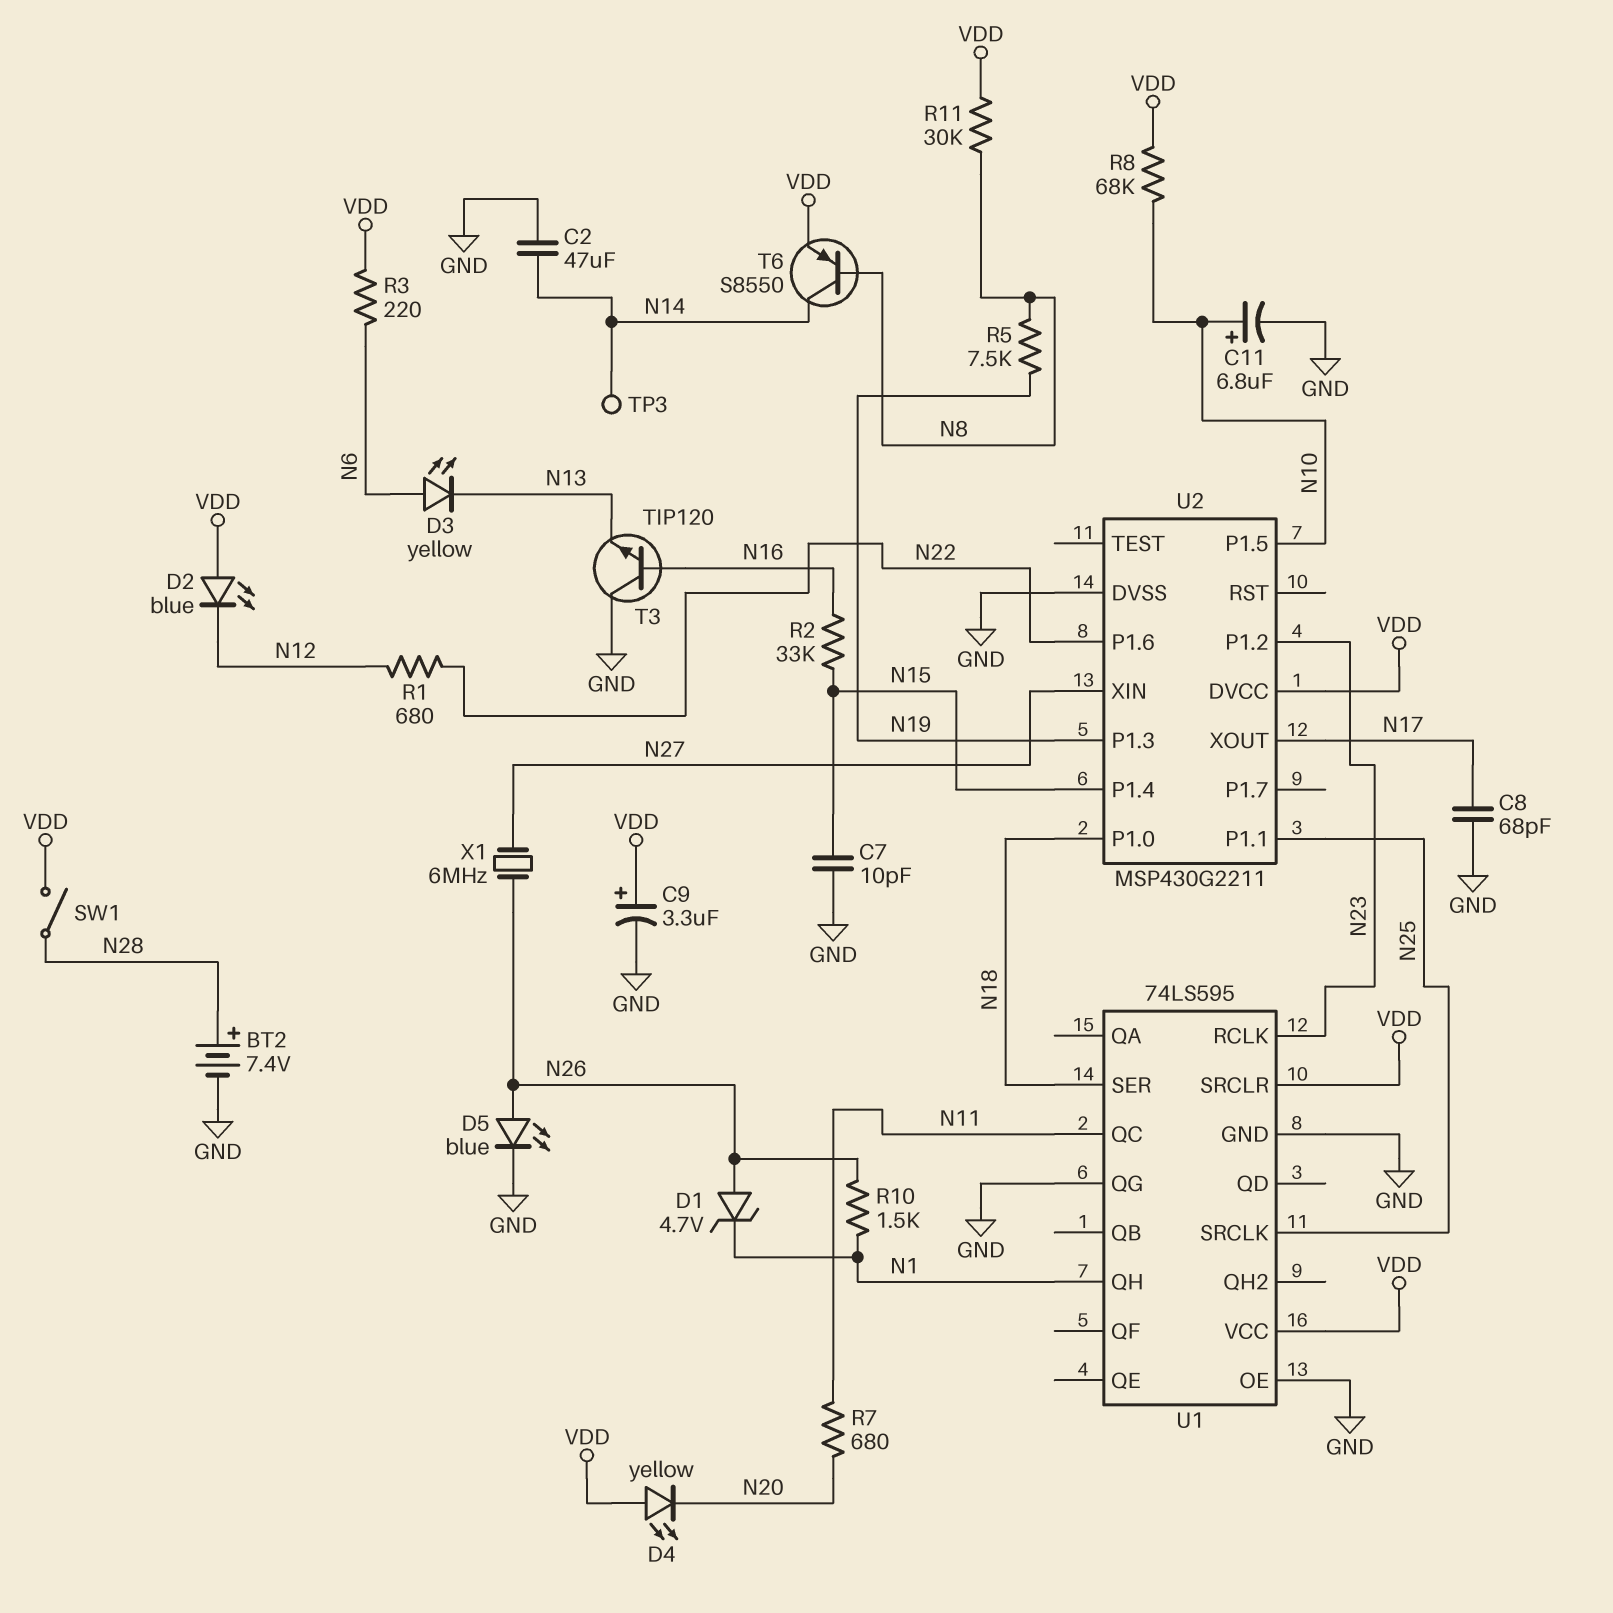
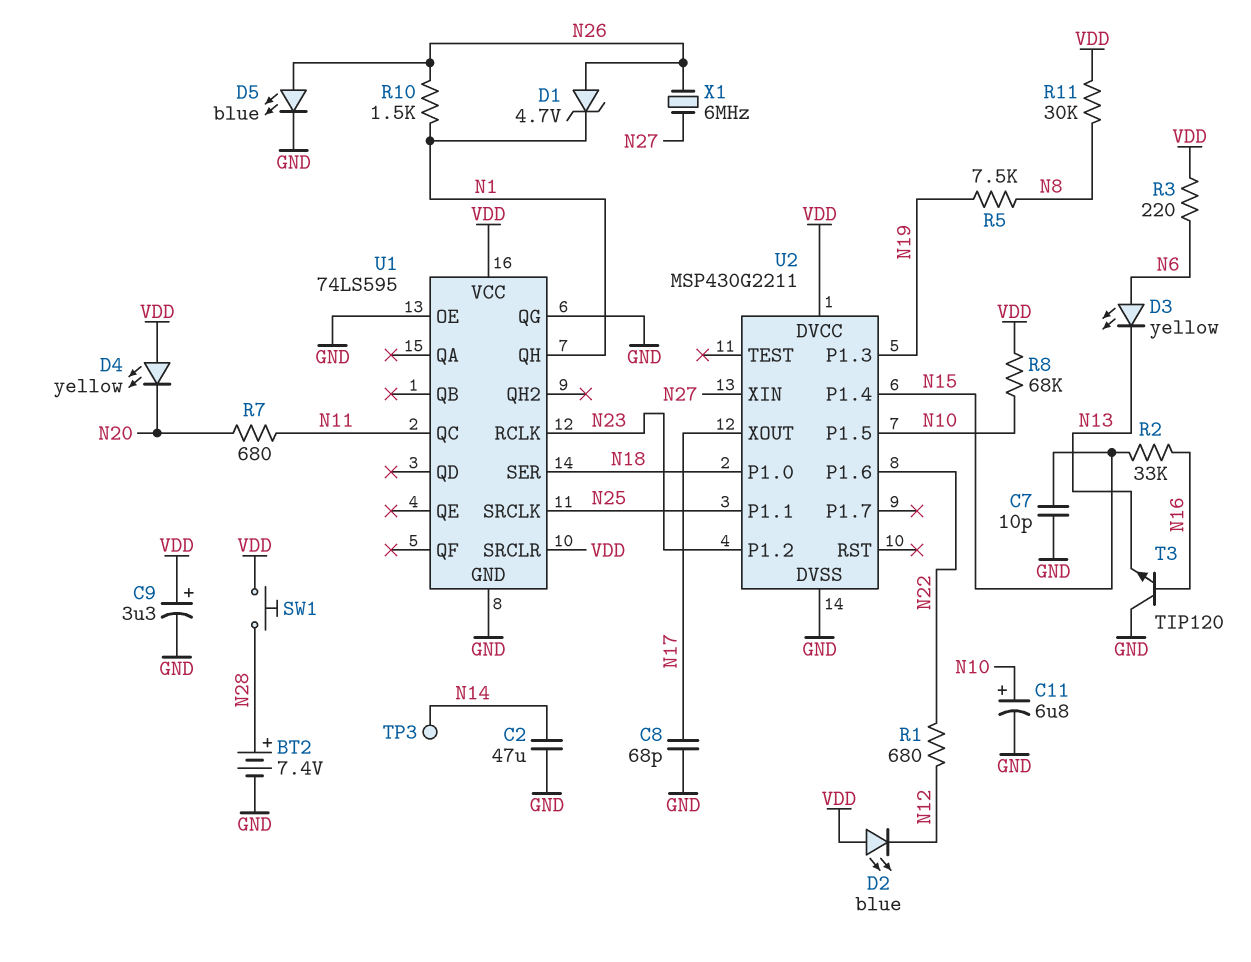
SW1: switch (N28, VDD) -> button (N28, VDD)
T6: PNP S8550 (B N8, C N14, E VDD) -> none

